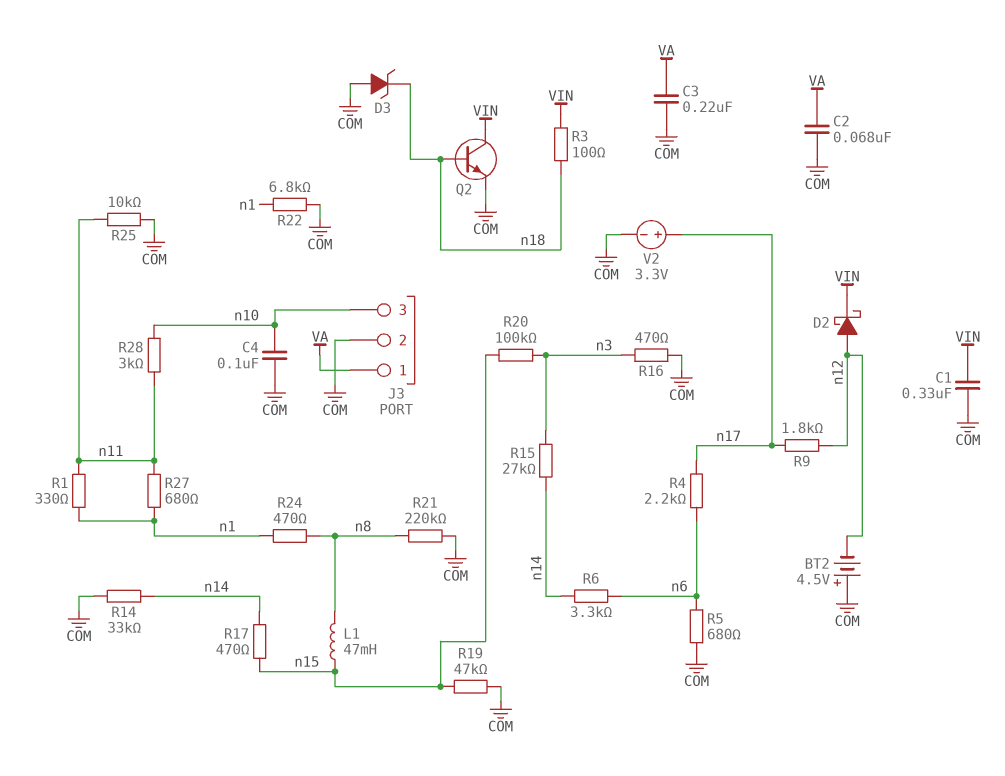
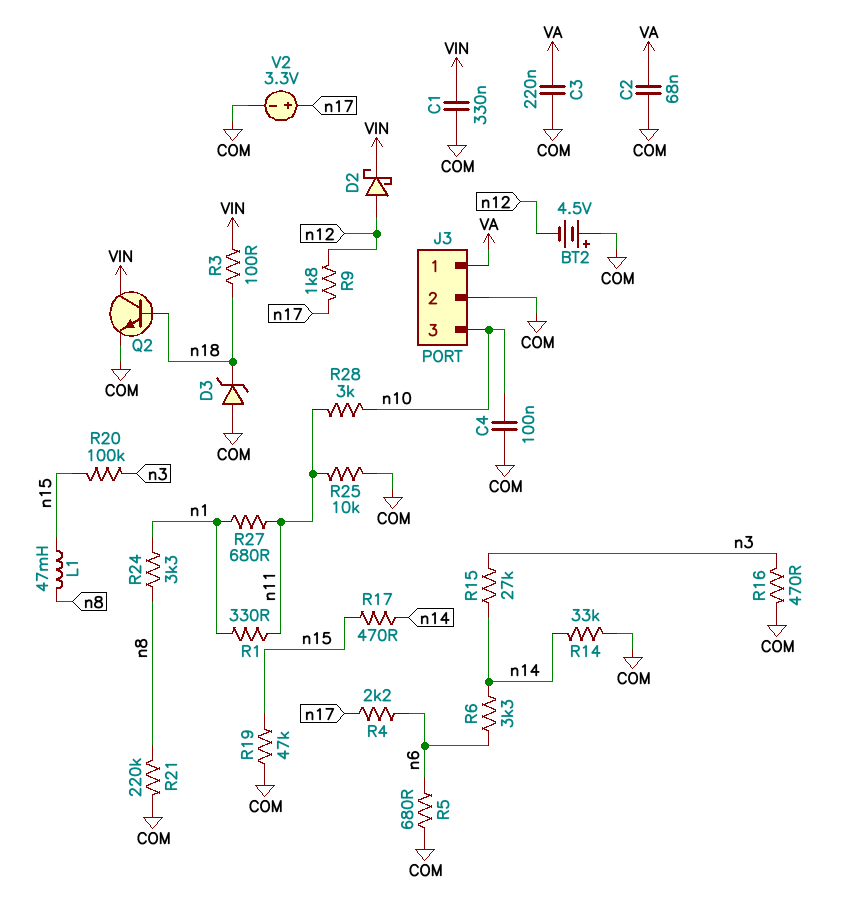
R22: 6.8k (COM, n1) -> none
R24: 470 (n1, n8) -> 3.3k (n1, n8)

